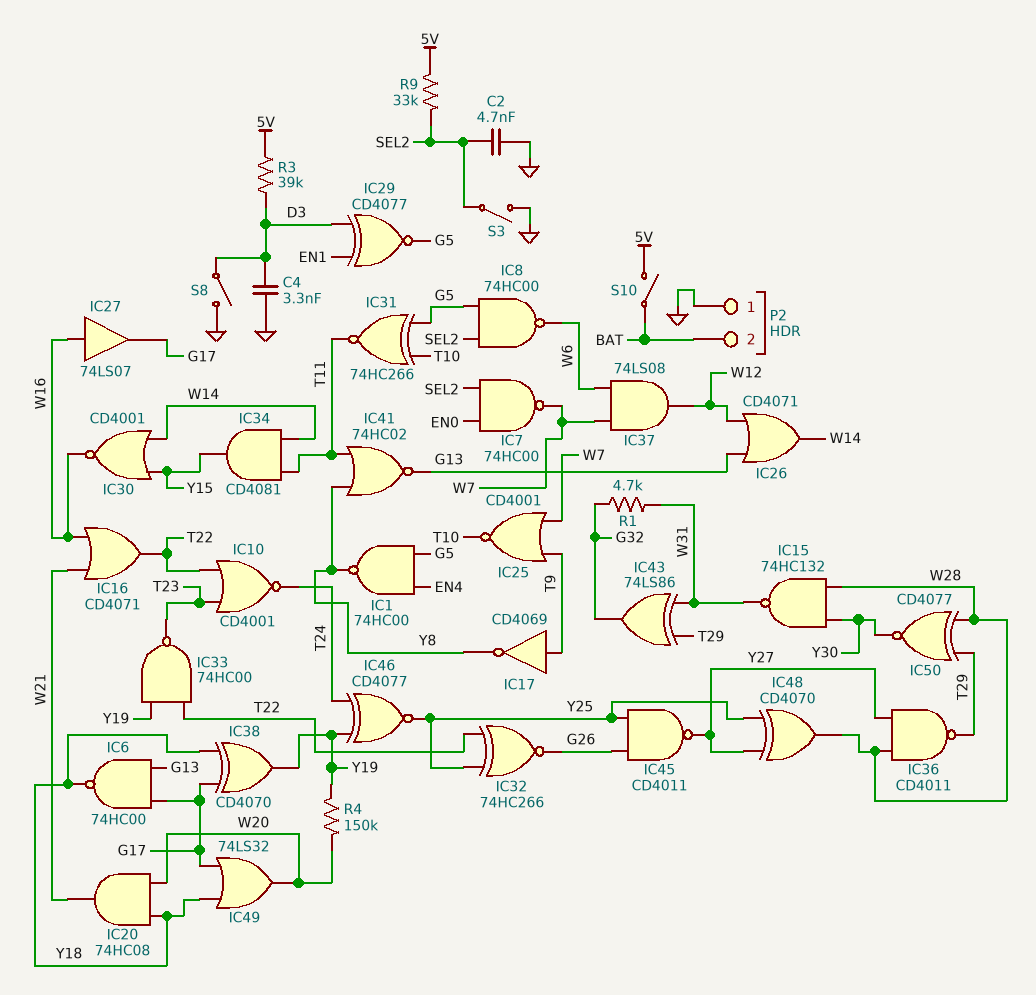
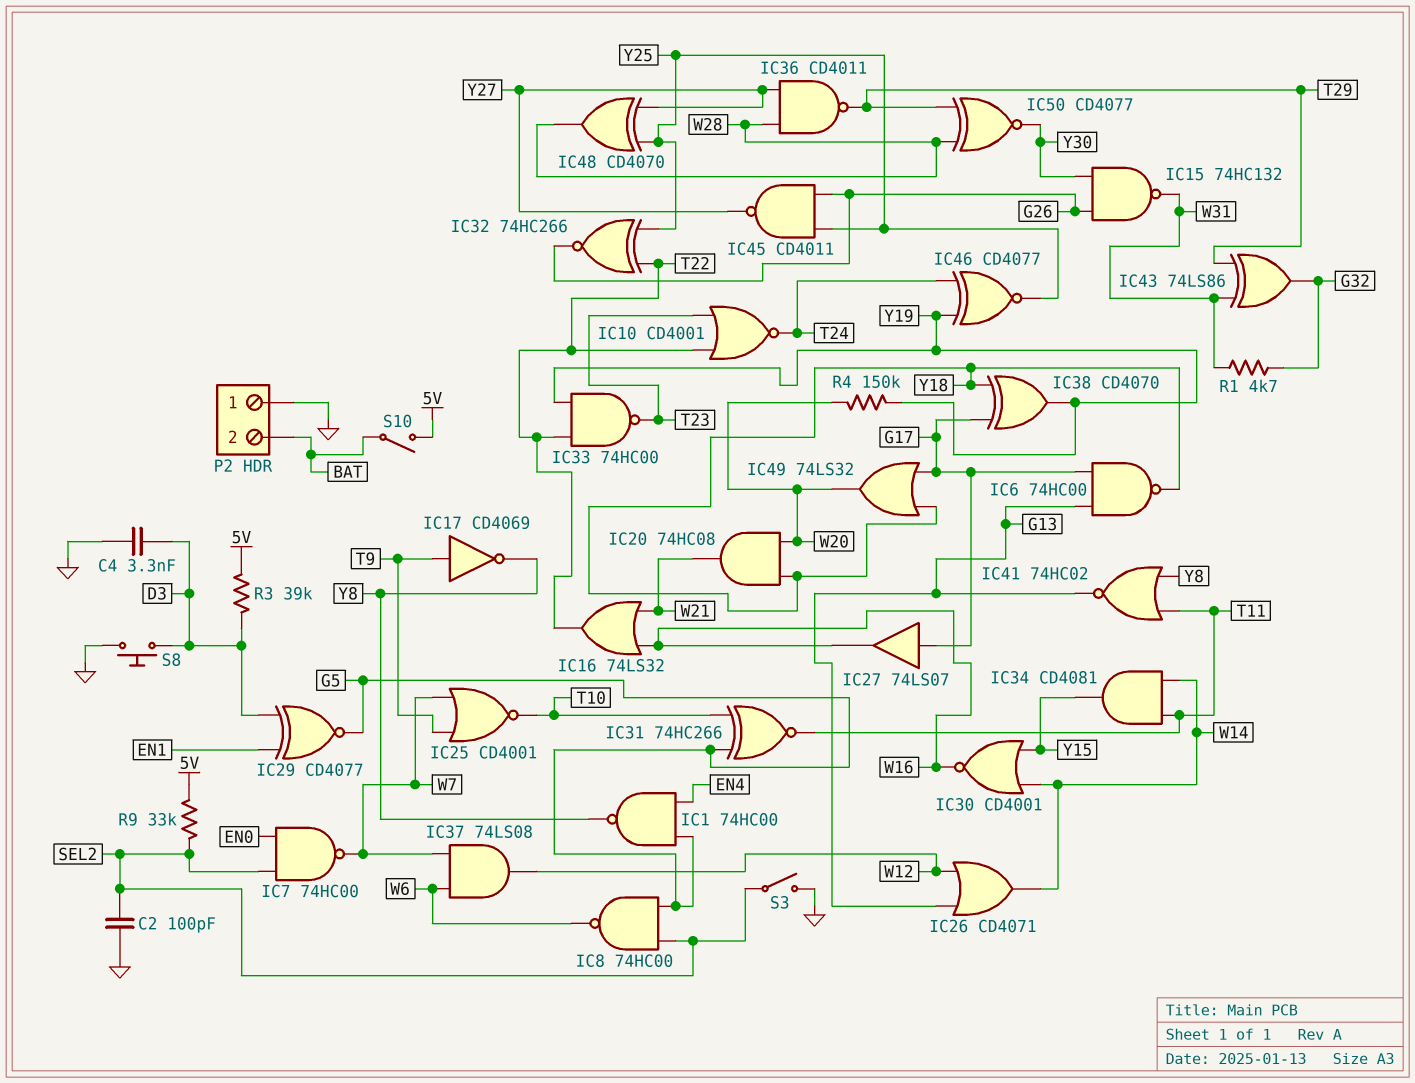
C2: 4.7nF (GND, SEL2) -> 100pF (GND, SEL2)
IC15: NAND 74HC132 (in W28, in Y30, out W31) -> NAND 74HC132 (in G26, in Y30, out W31)
IC16: OR CD4071 (in W16, in W21, out T22) -> OR 74LS32 (in W16, in W21, out T22)
IC27: buffer 74LS07 (in W16, out G17) -> buffer 74LS07 (in G17, out W16)
S8: switch (D3, GND) -> button (D3, GND)

